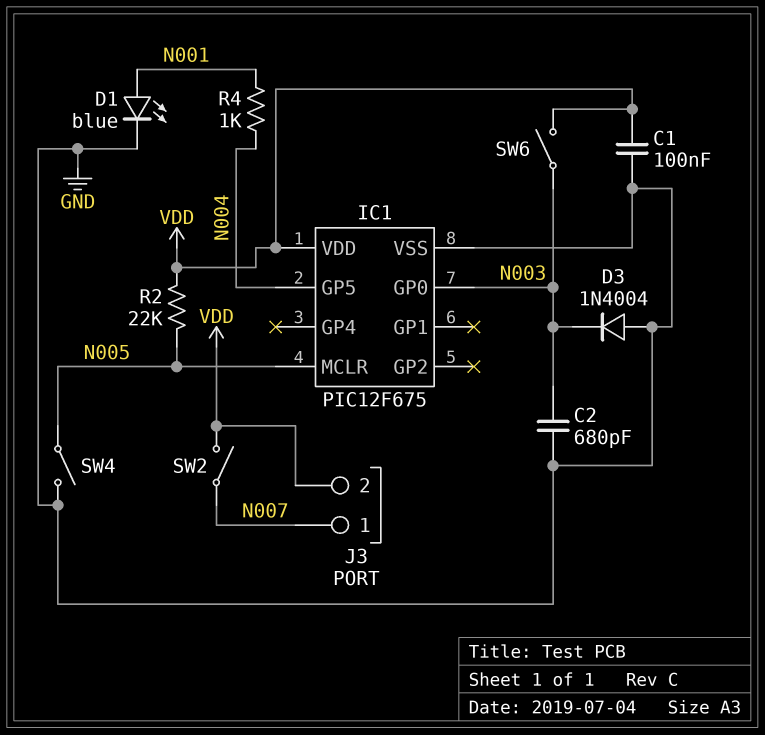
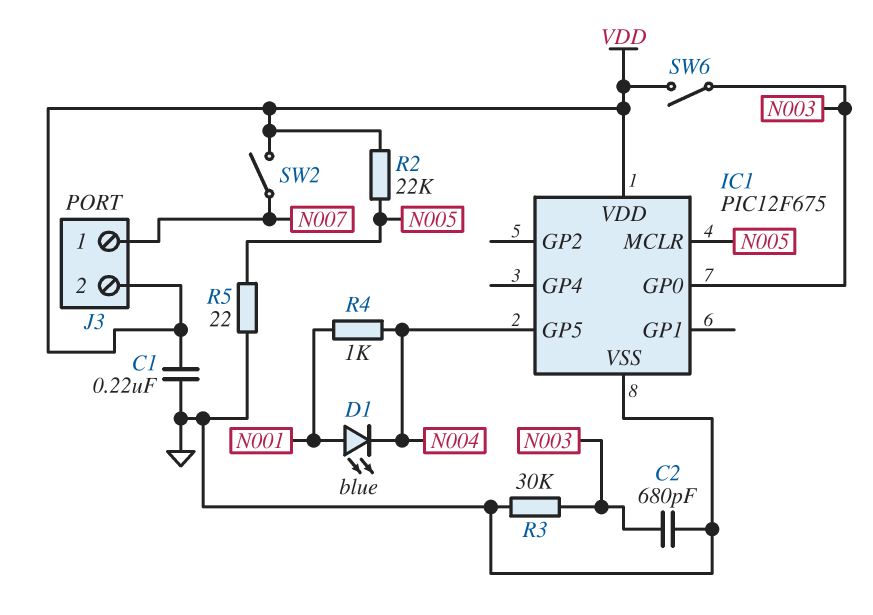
C1: 100nF (GND, VDD) -> 220nF (GND, VDD)
D1: LED blue (A N001, K GND) -> LED blue (A N001, K N004)
D3: diode 1N4004 (A GND, K N003) -> none
R3: none -> 30k (GND, N003)
R5: none -> 22 (GND, N005)
SW4: switch (GND, N005) -> none

